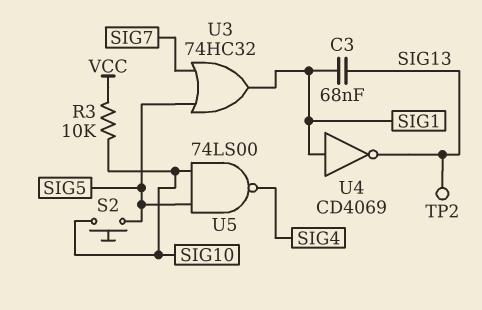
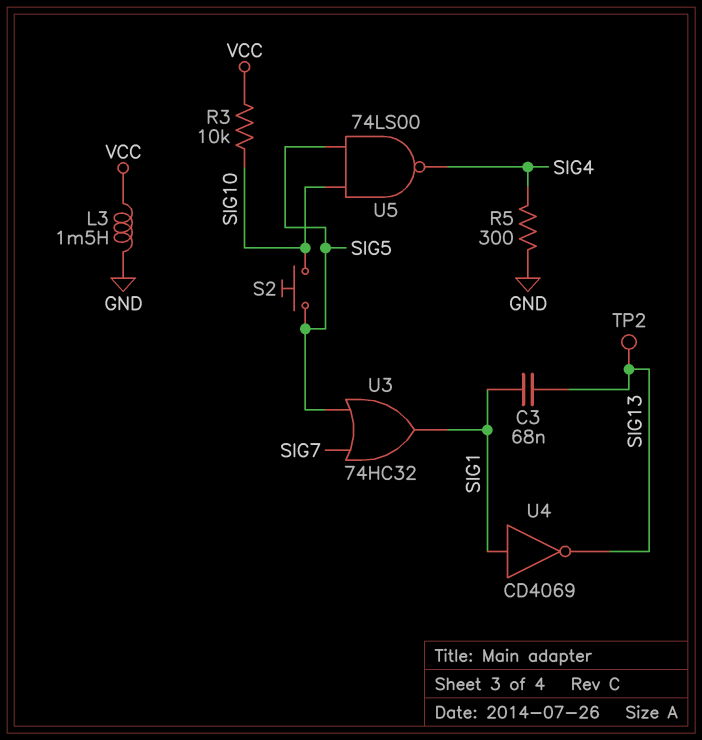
L3: none -> 1.5mH (GND, VCC)
R5: none -> 300 (GND, SIG4)

